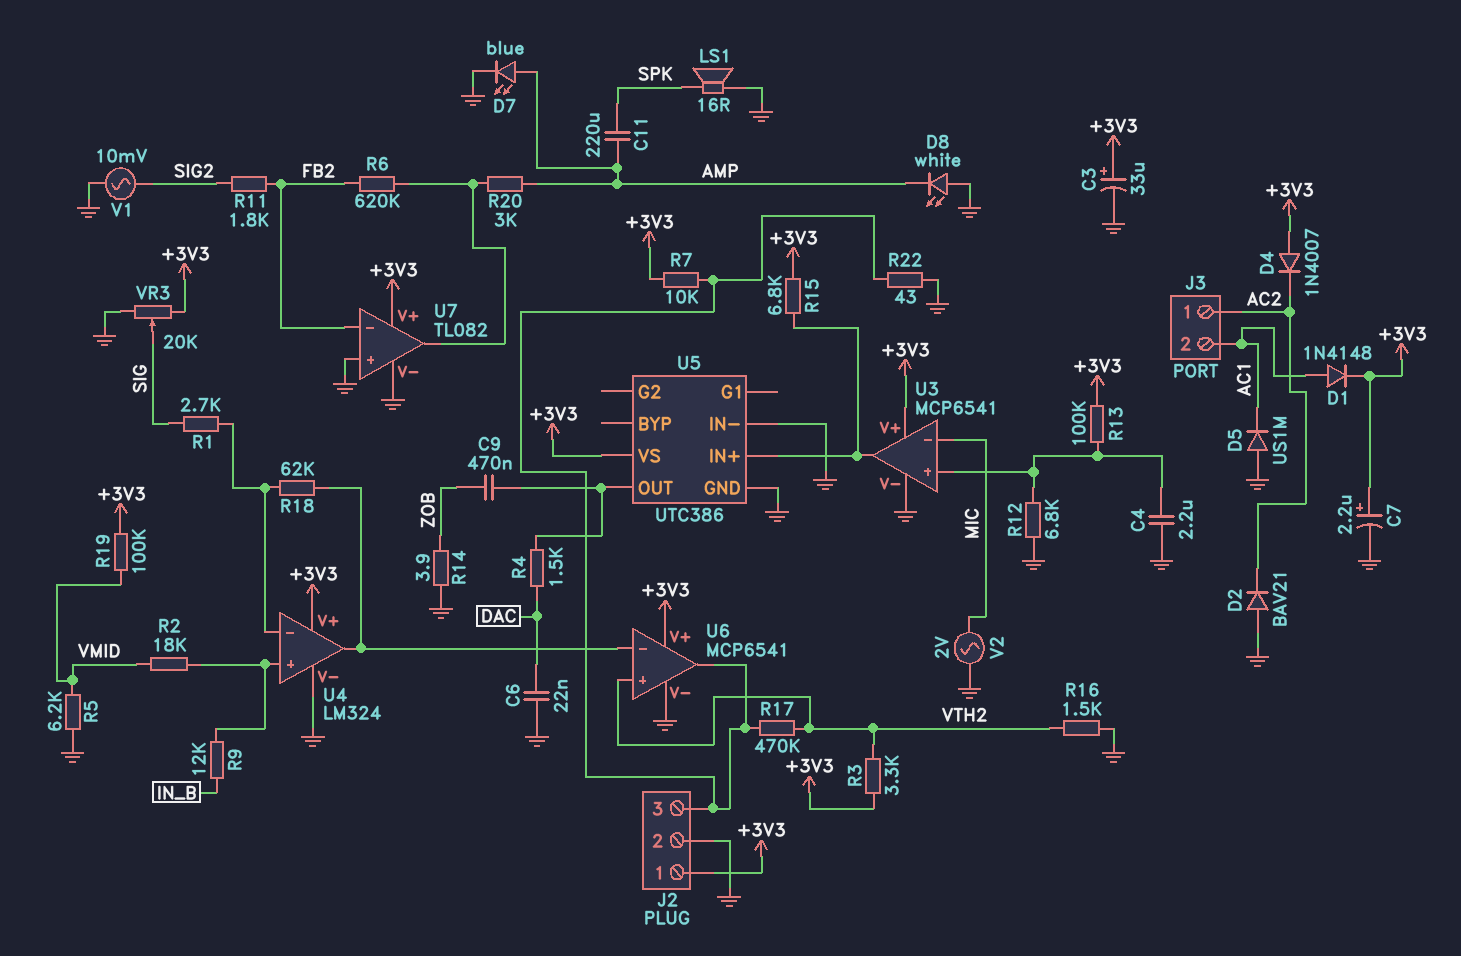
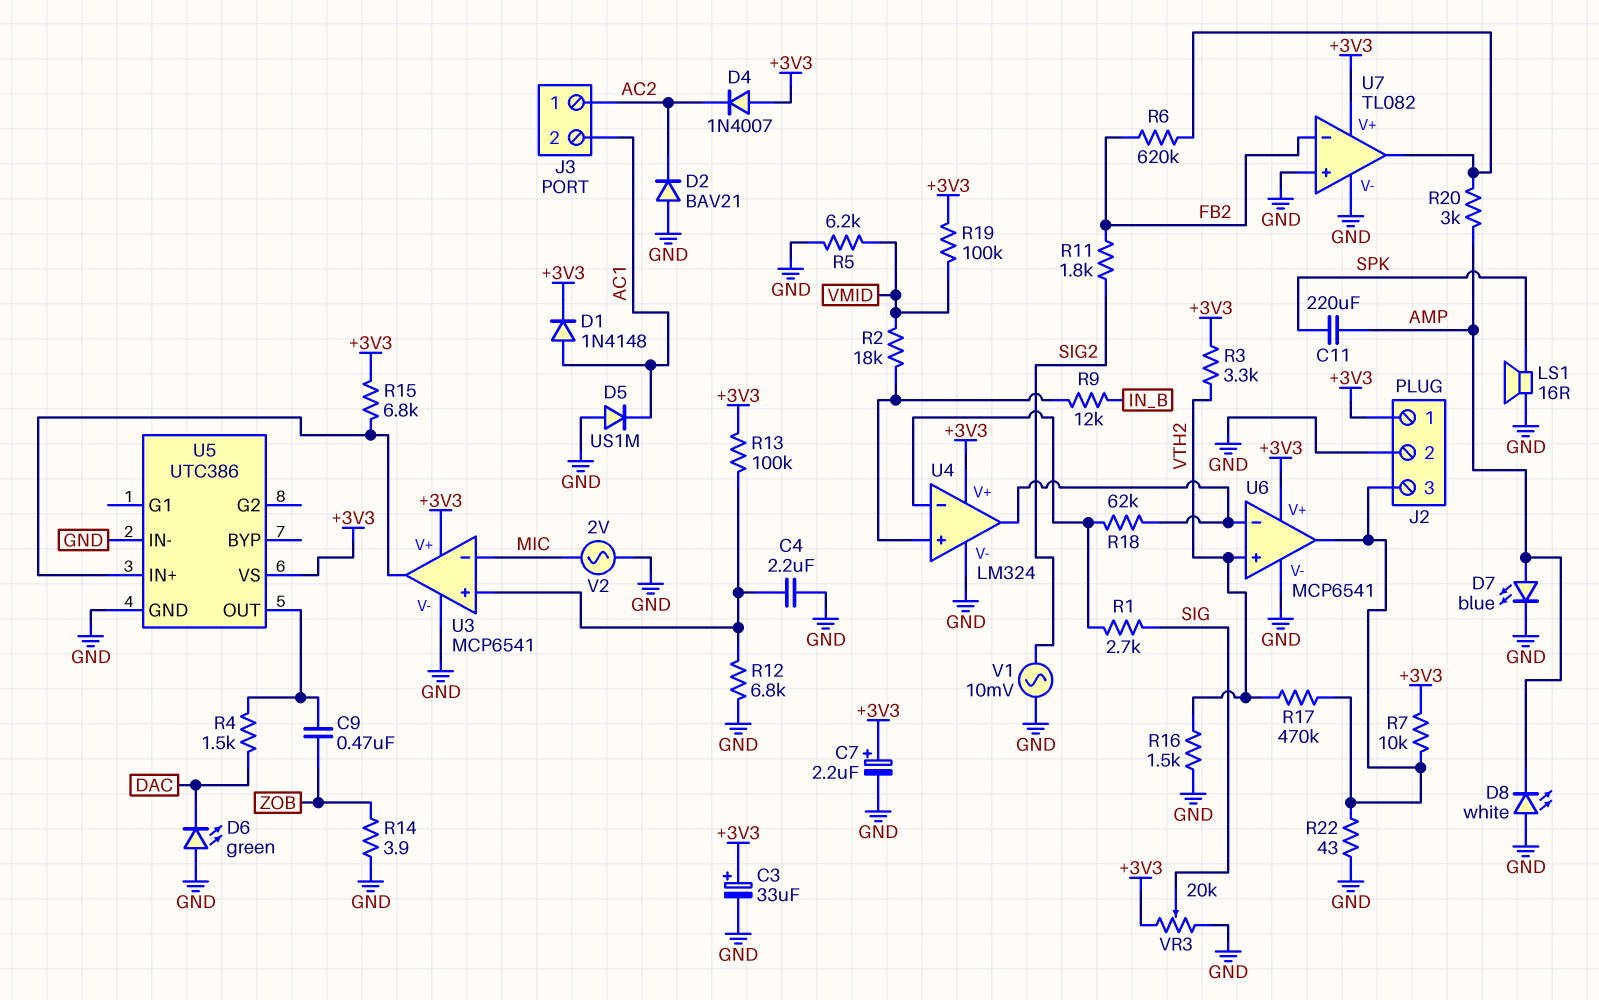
C6: 22nF (DAC, GND) -> none
D6: none -> LED green (A GND, K DAC)

